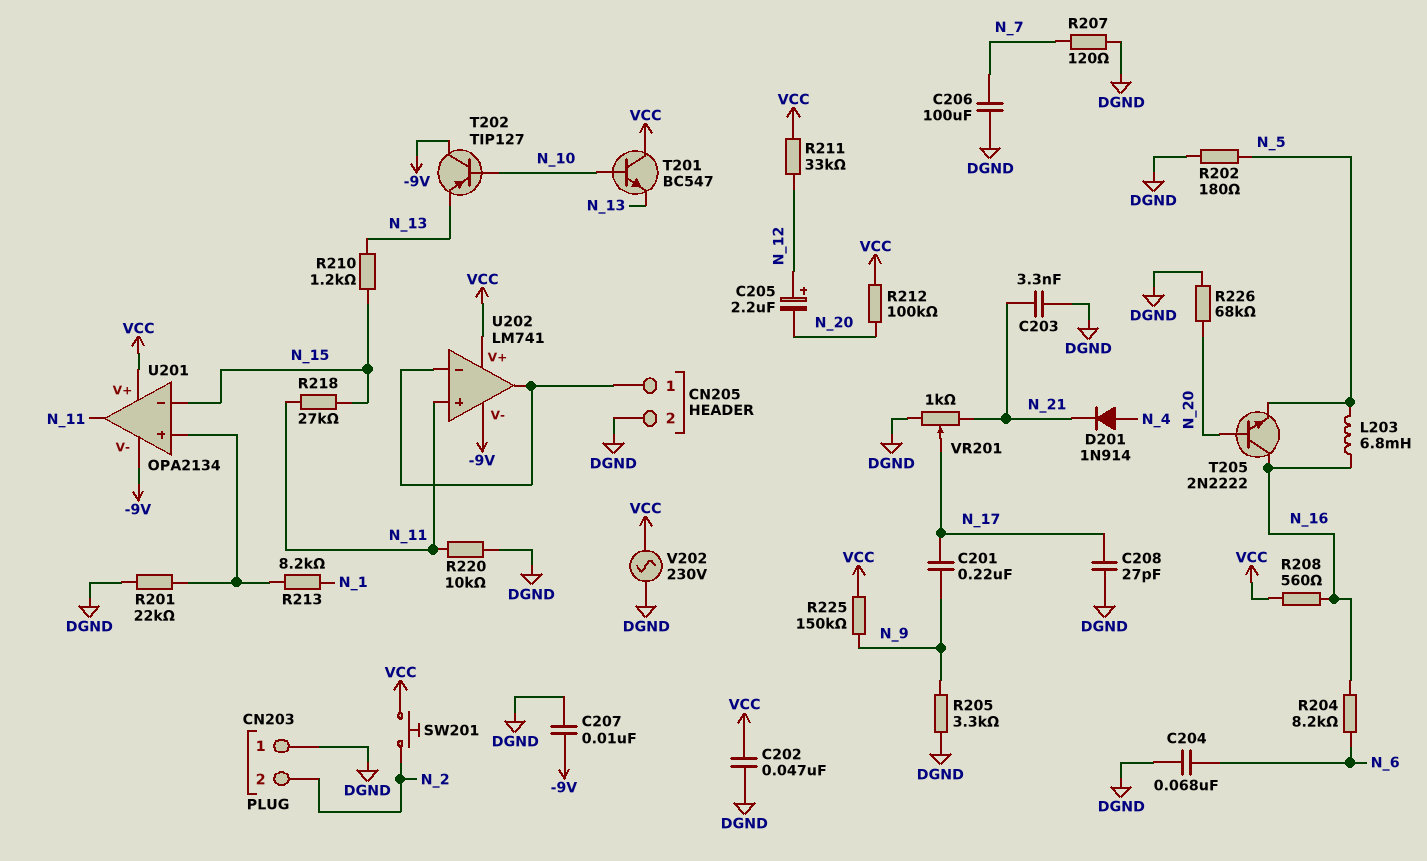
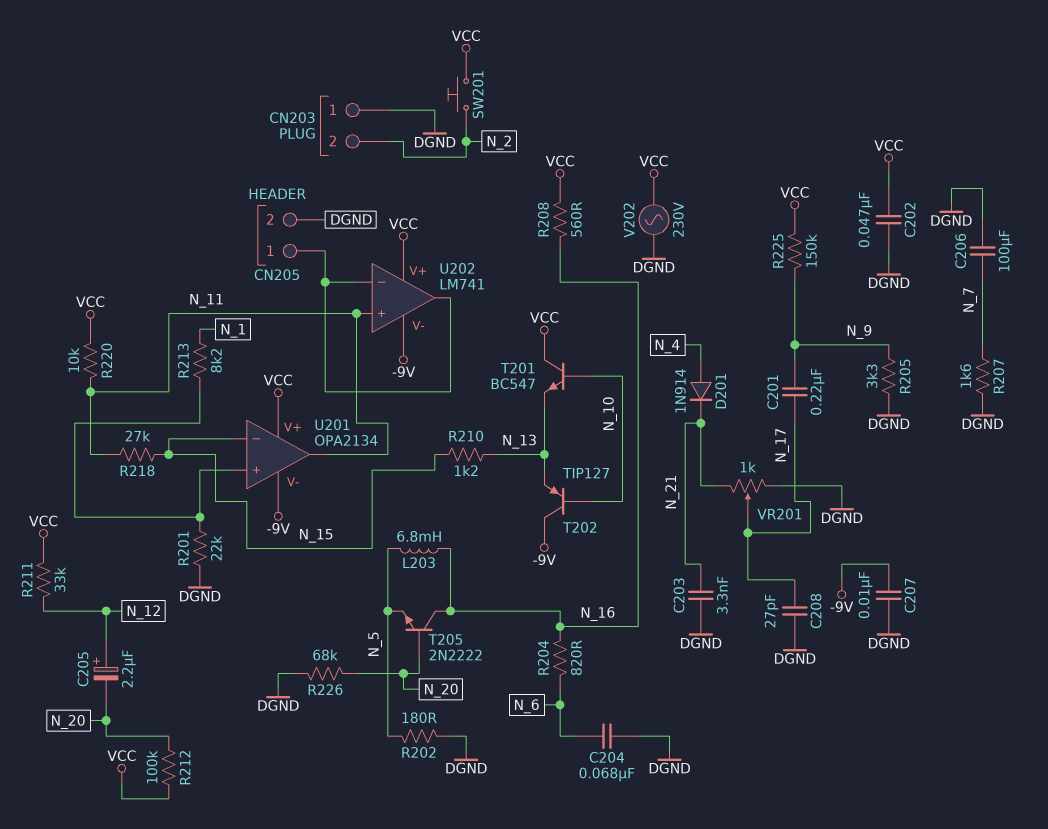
R204: 8.2k (N_6, N_16) -> 820 (N_6, N_16)
R207: 120 (DGND, N_7) -> 1.6k (DGND, N_7)
R220: 10k (DGND, N_11) -> 10k (N_11, VCC)

